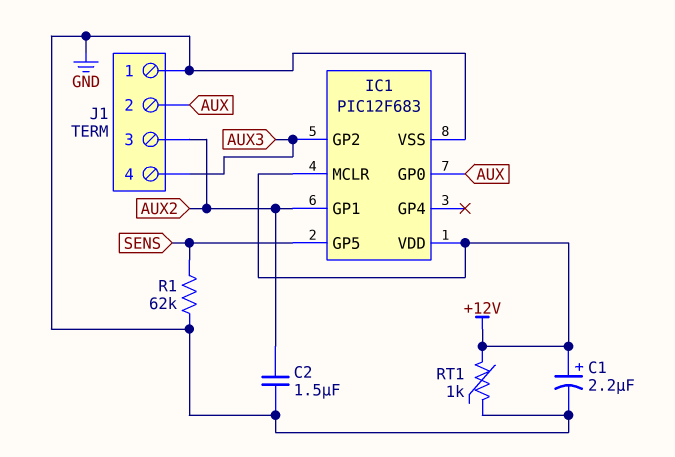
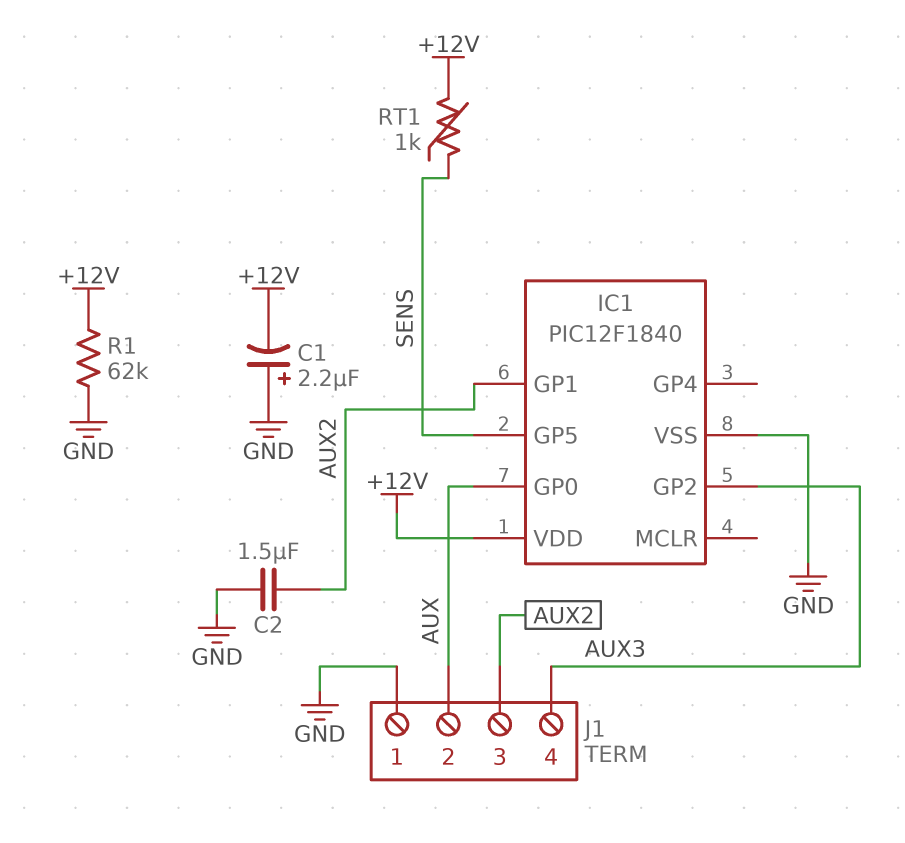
C1: 2.2uF (plus +12V, minus GND) -> 2.2uF (plus GND, minus +12V)
IC1: PIC12F683 -> PIC12F1840
IC1 pin MCLR: +12V -> none
R1: 62k (GND, SENS) -> 62k (+12V, GND)
RT1: 1k (+12V, GND) -> 1k (+12V, SENS)

